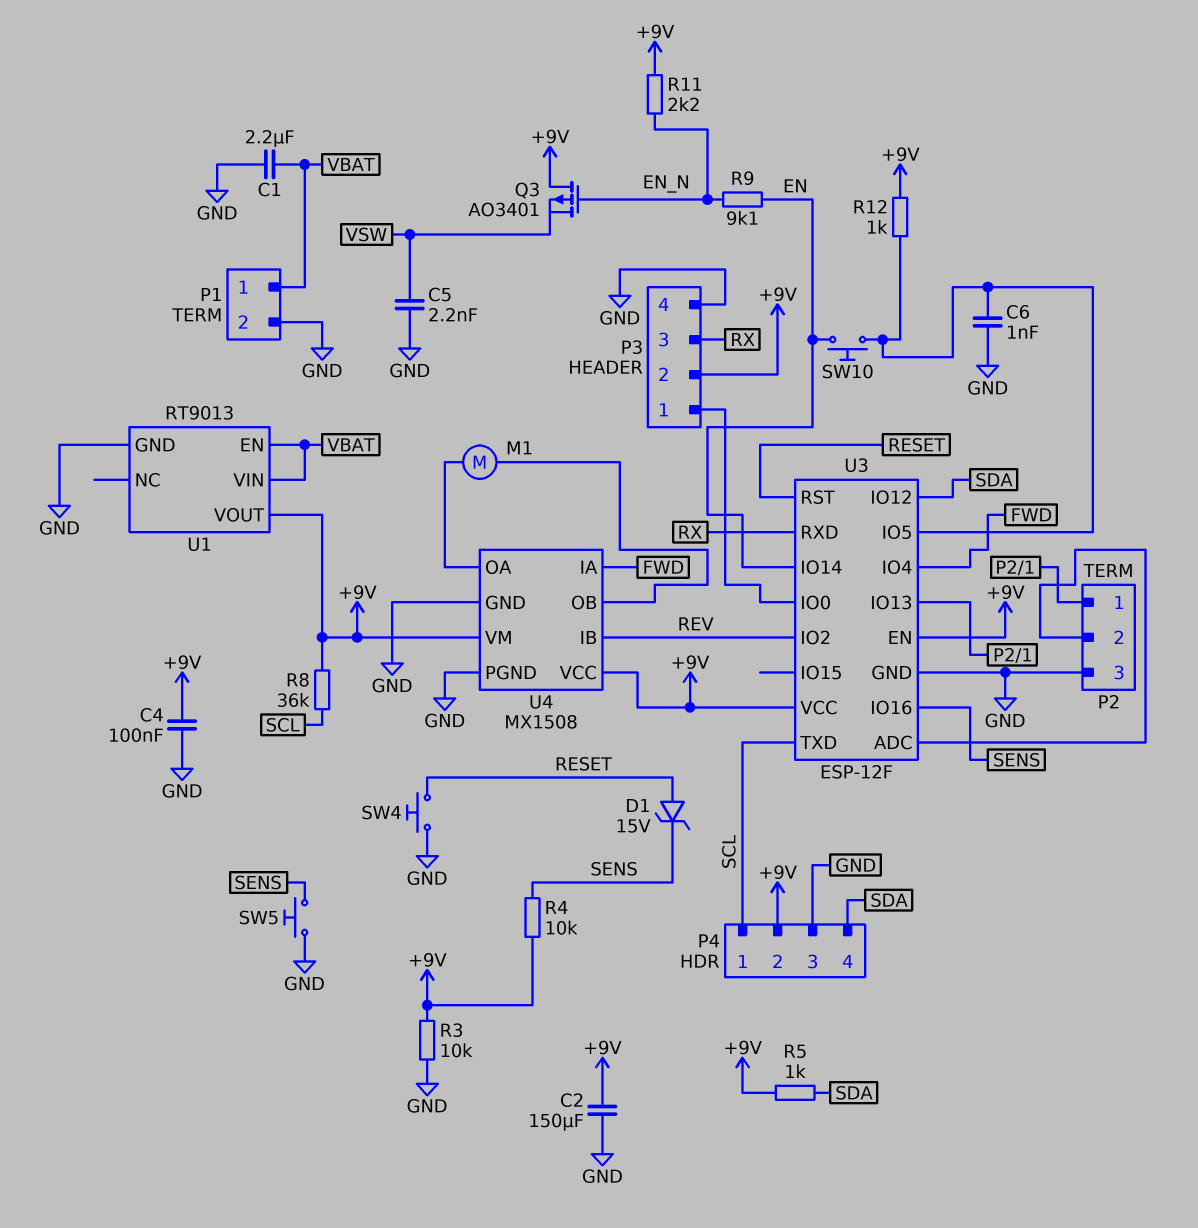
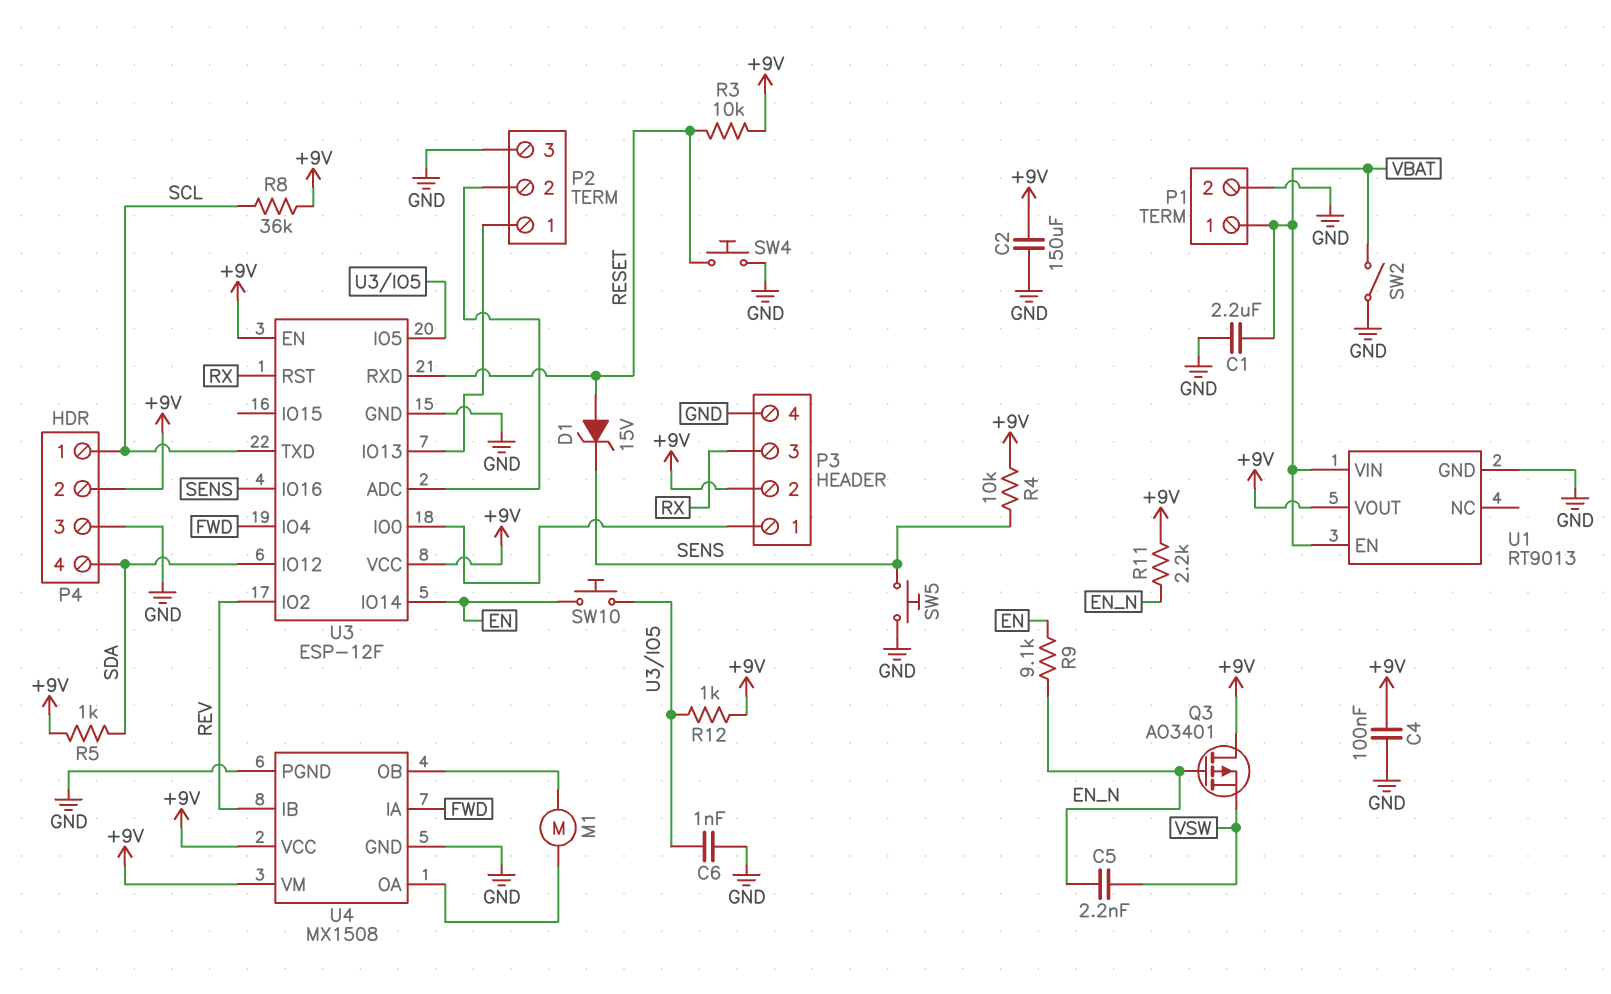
C5: 2.2nF (GND, VSW) -> 2.2nF (EN_N, VSW)
R3: 10k (+9V, GND) -> 10k (+9V, RESET)
SW2: none -> switch (GND, VBAT)
U3 pin RST: RESET -> RX
U3 pin RXD: RX -> RESET

